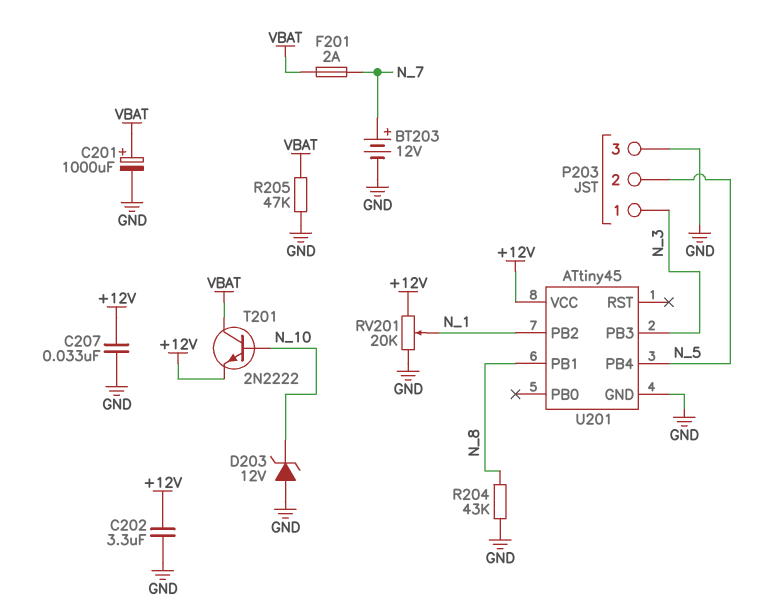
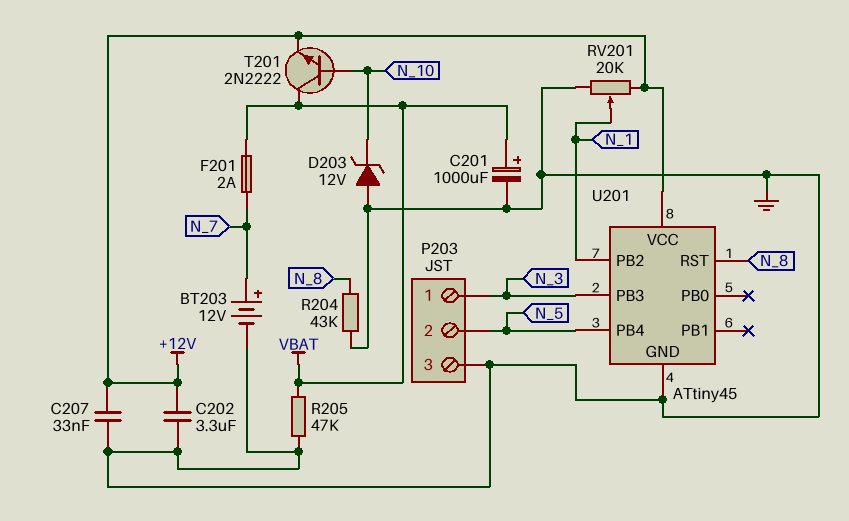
U201 pin PB1: N_8 -> none
U201 pin RST: none -> N_8

